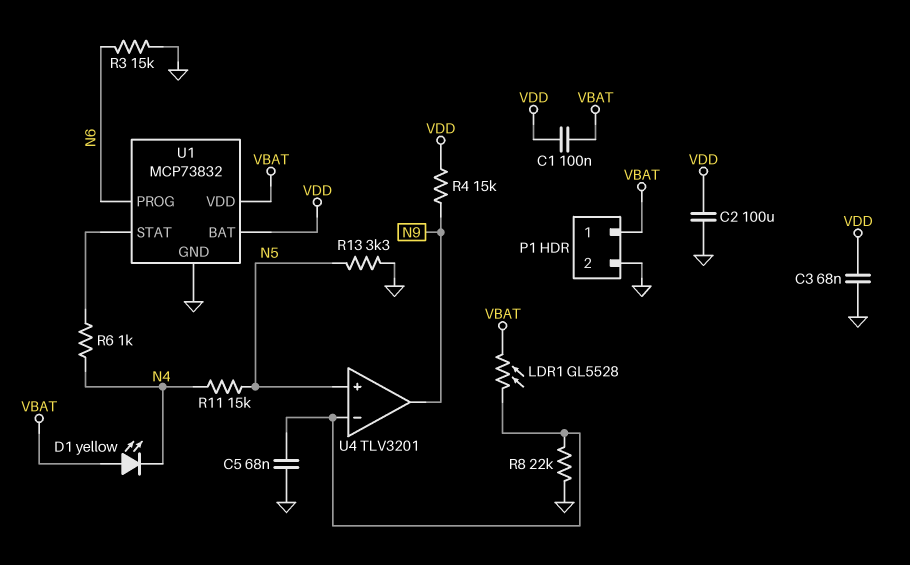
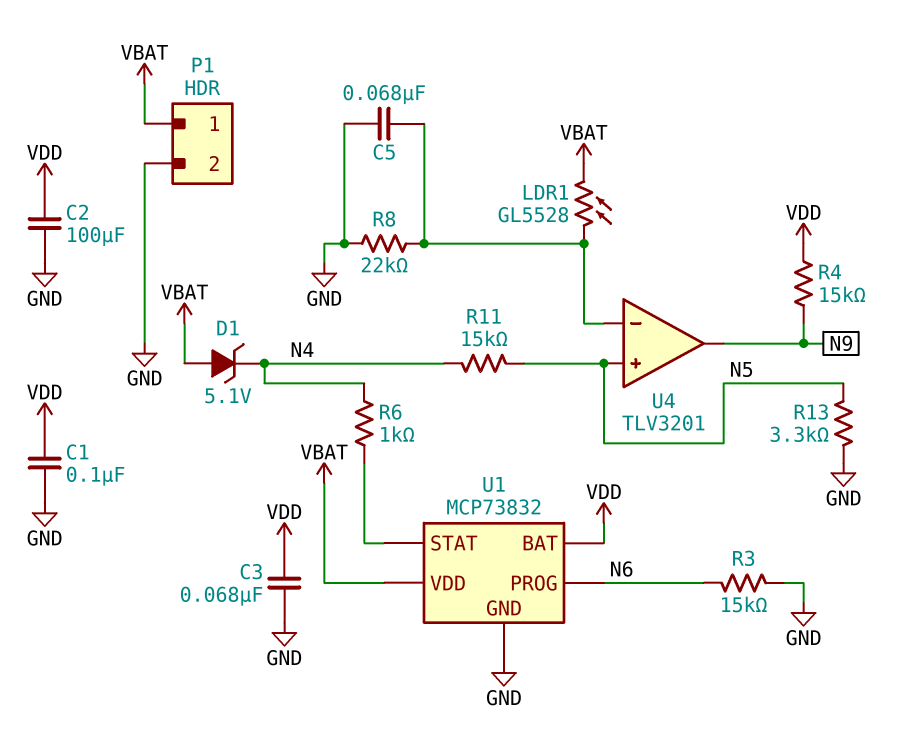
C1: 100nF (VBAT, VDD) -> 100nF (GND, VDD)
D1: LED yellow (A VBAT, K N4) -> zener 5.1V (A VBAT, K N4)

